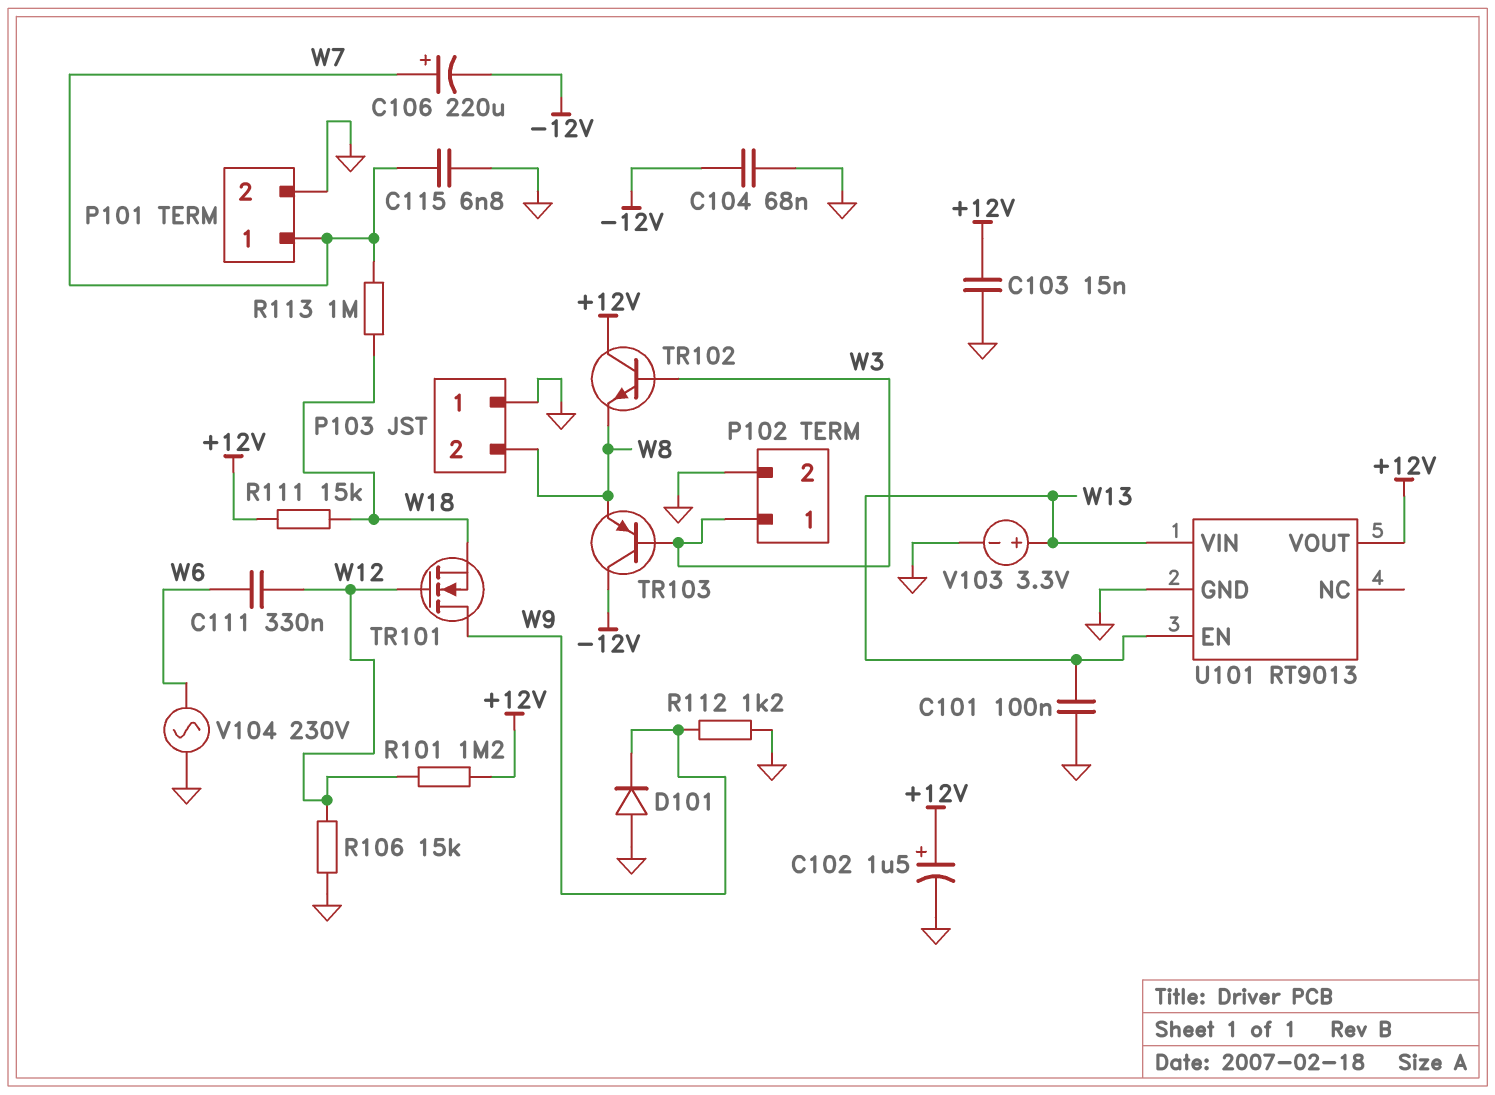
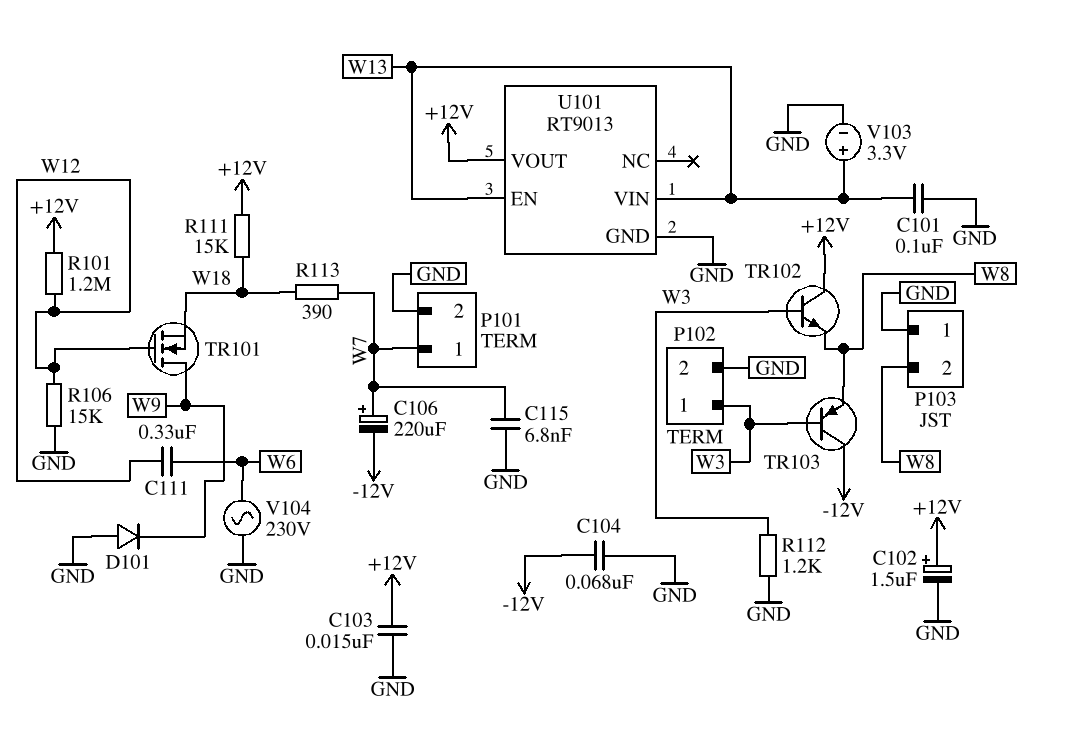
R112: 1.2k (GND, W9) -> 1.2k (GND, W3)
R113: 1M (W7, W18) -> 390 (W7, W18)

